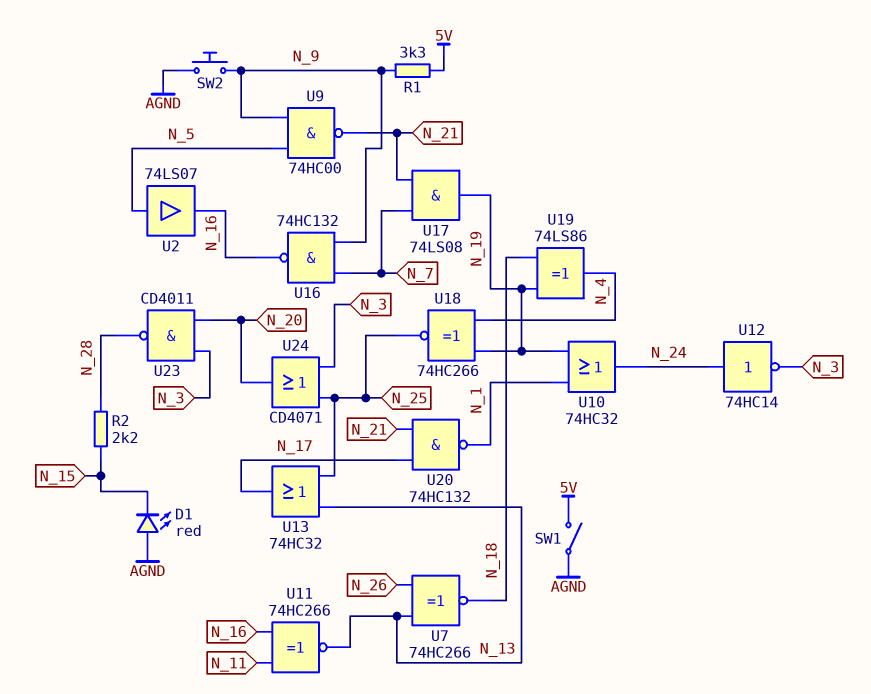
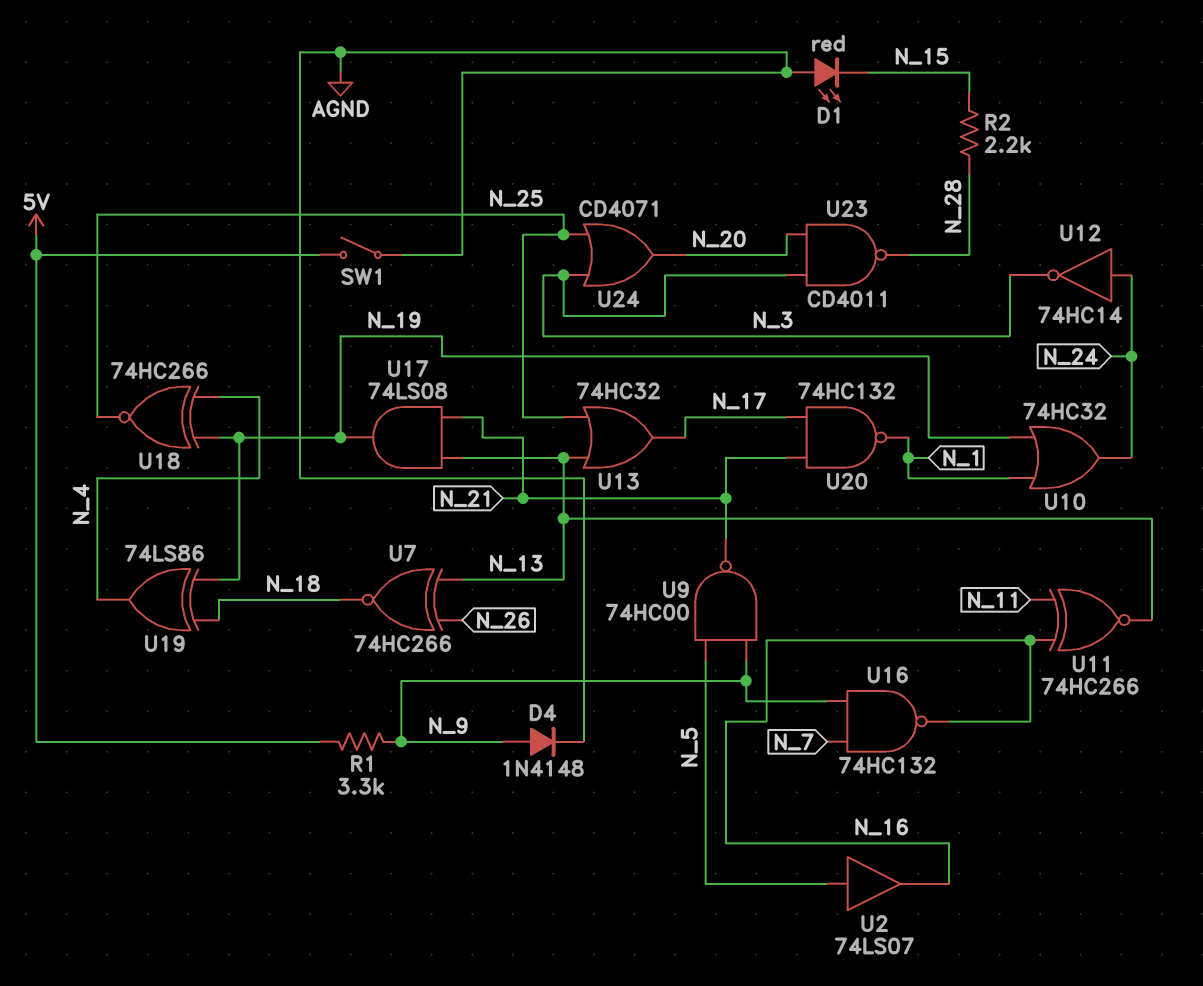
D4: none -> diode 1N4148 (A N_9, K AGND)
SW2: button (AGND, N_9) -> none
U17: AND 74LS08 (in N_7, in N_21, out N_19) -> AND 74LS08 (in N_13, in N_21, out N_19)

